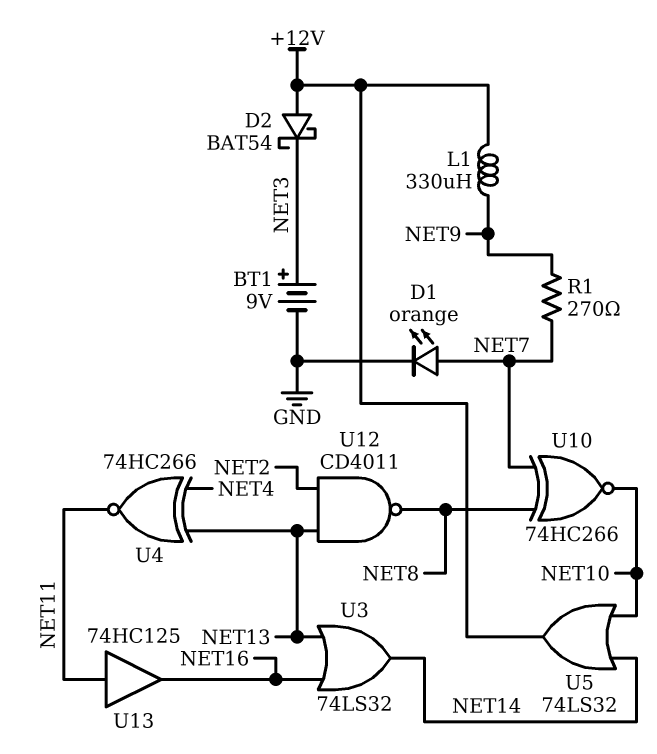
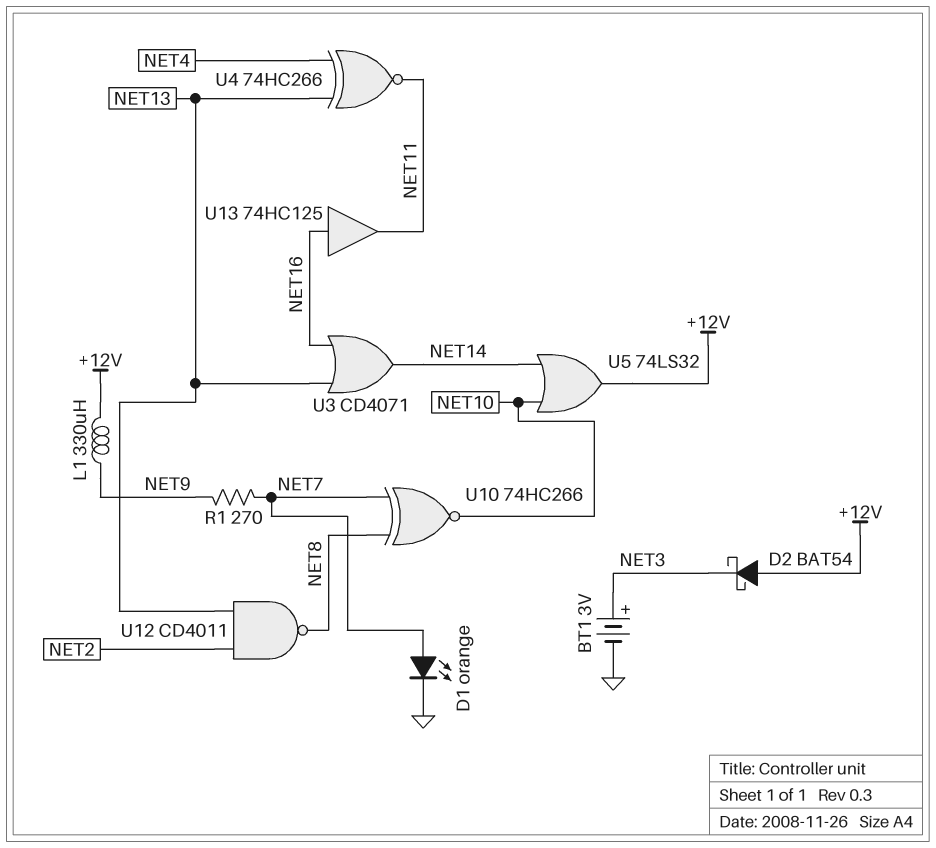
BT1: 9V (plus NET3, minus GND) -> 3V (plus NET3, minus GND)
U3: OR 74LS32 (in NET13, in NET16, out NET14) -> OR CD4071 (in NET13, in NET16, out NET14)
U13: buffer 74HC125 (in NET11, out NET16) -> buffer 74HC125 (in NET16, out NET11)

